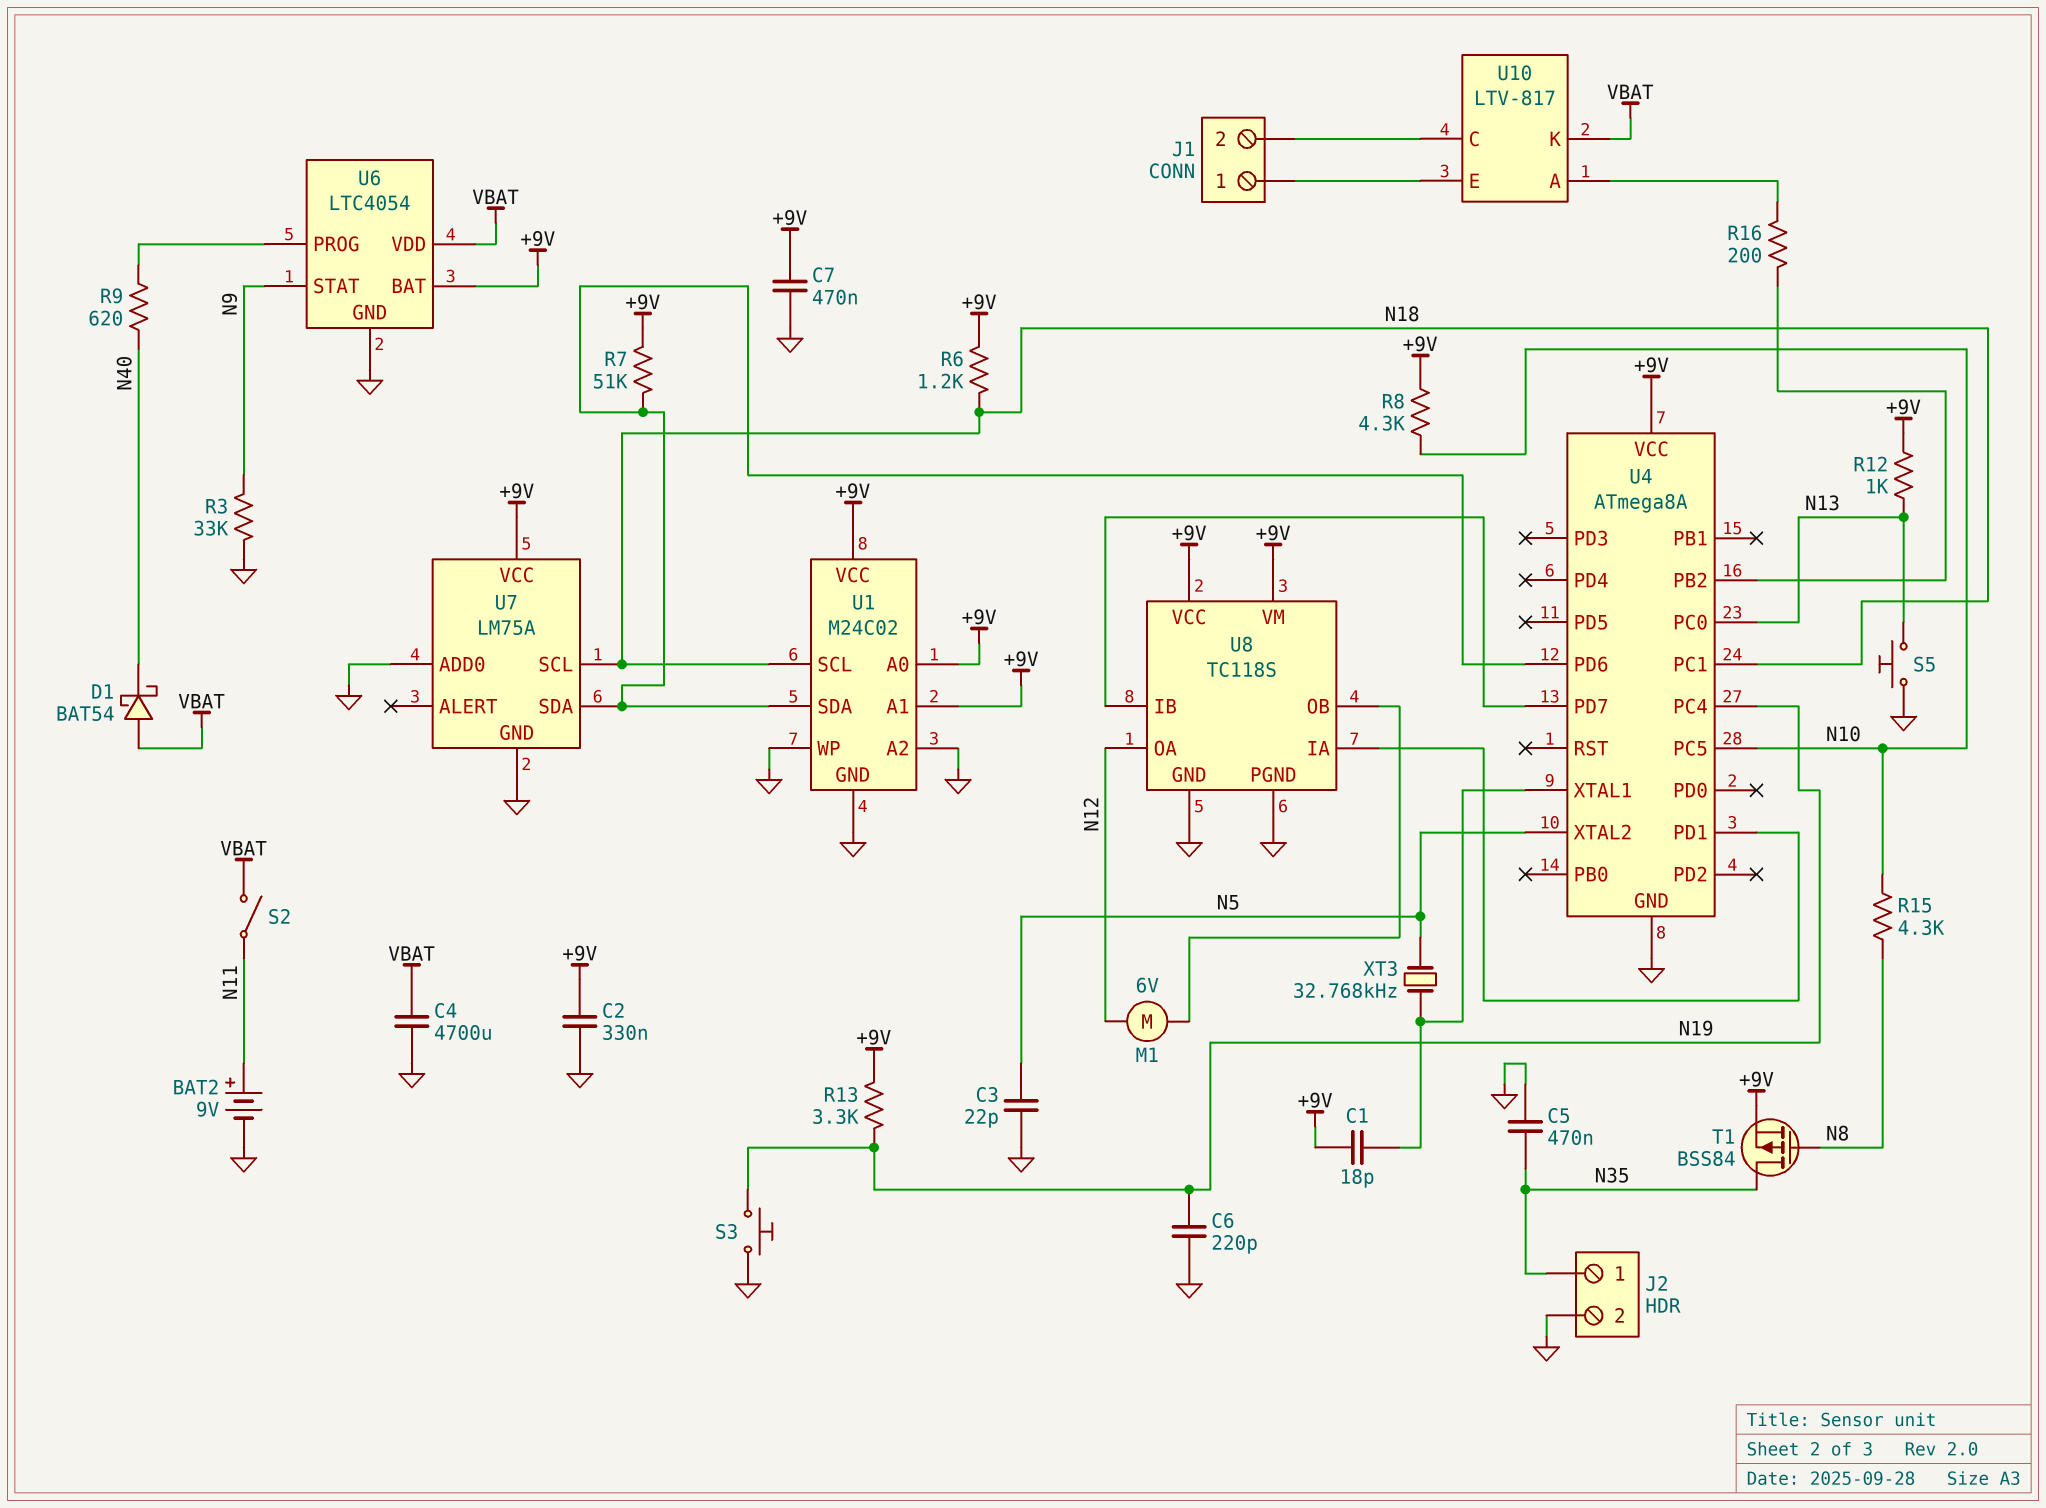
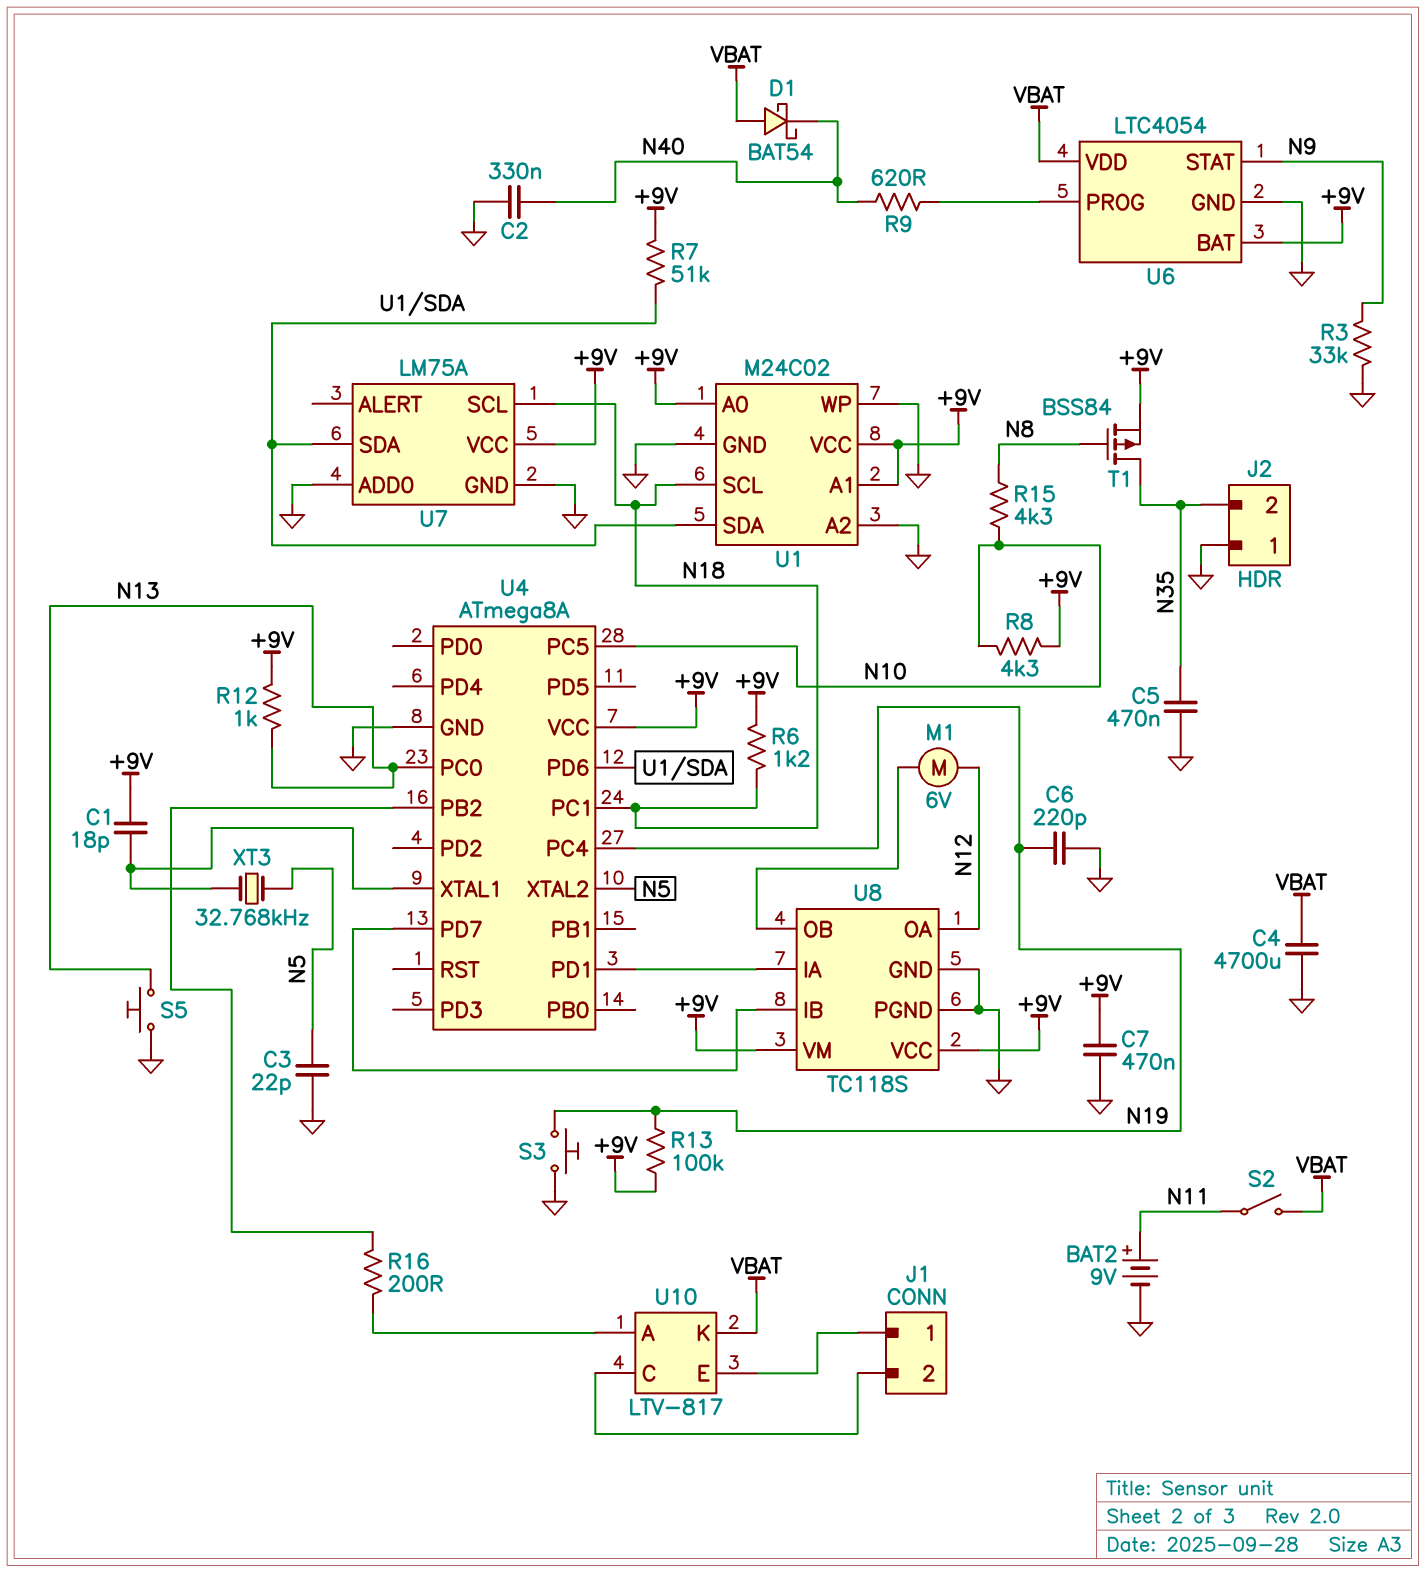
C2: 330nF (+9V, GND) -> 330nF (GND, N40)
J2 pin 1: N35 -> GND
J2 pin 2: GND -> N35
R13: 3.3k (+9V, N19) -> 100k (+9V, N19)

